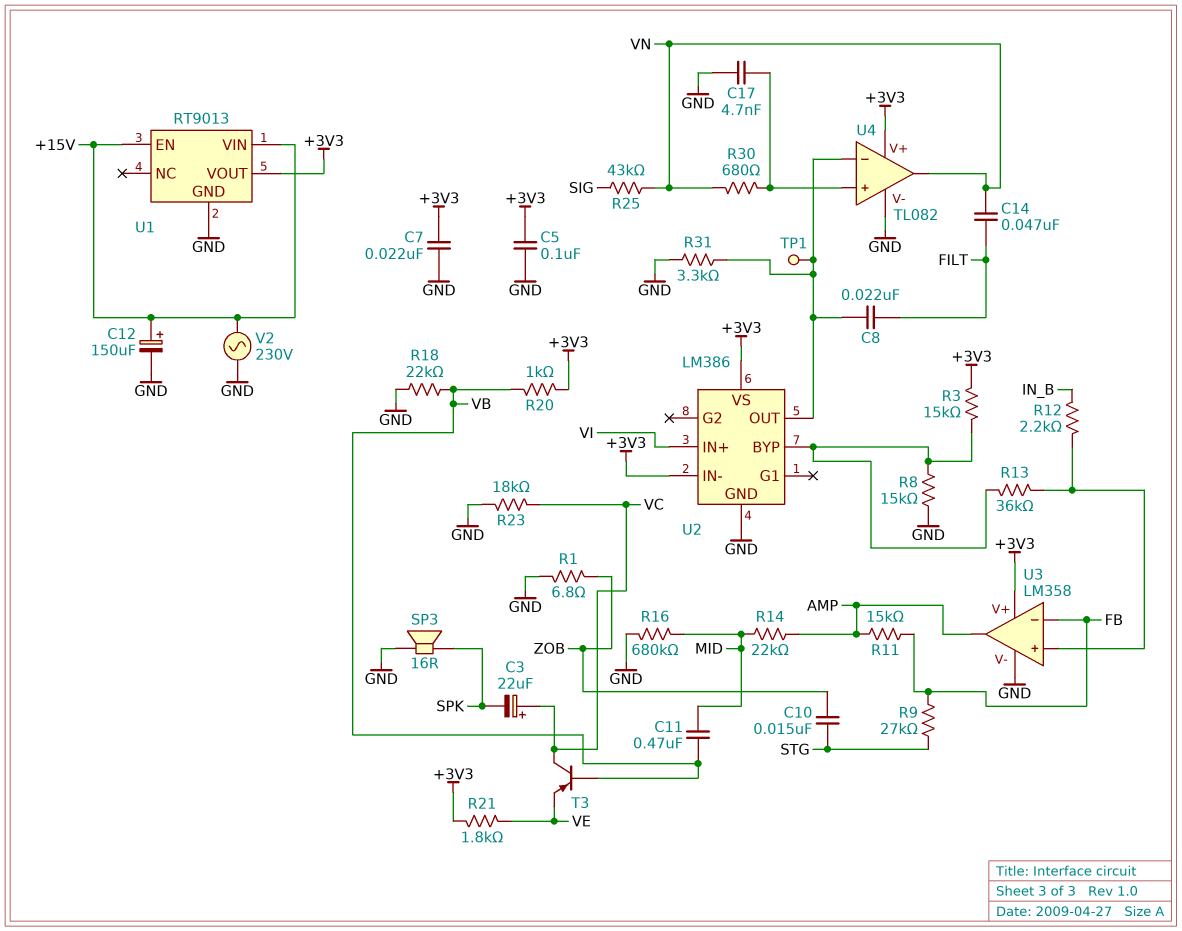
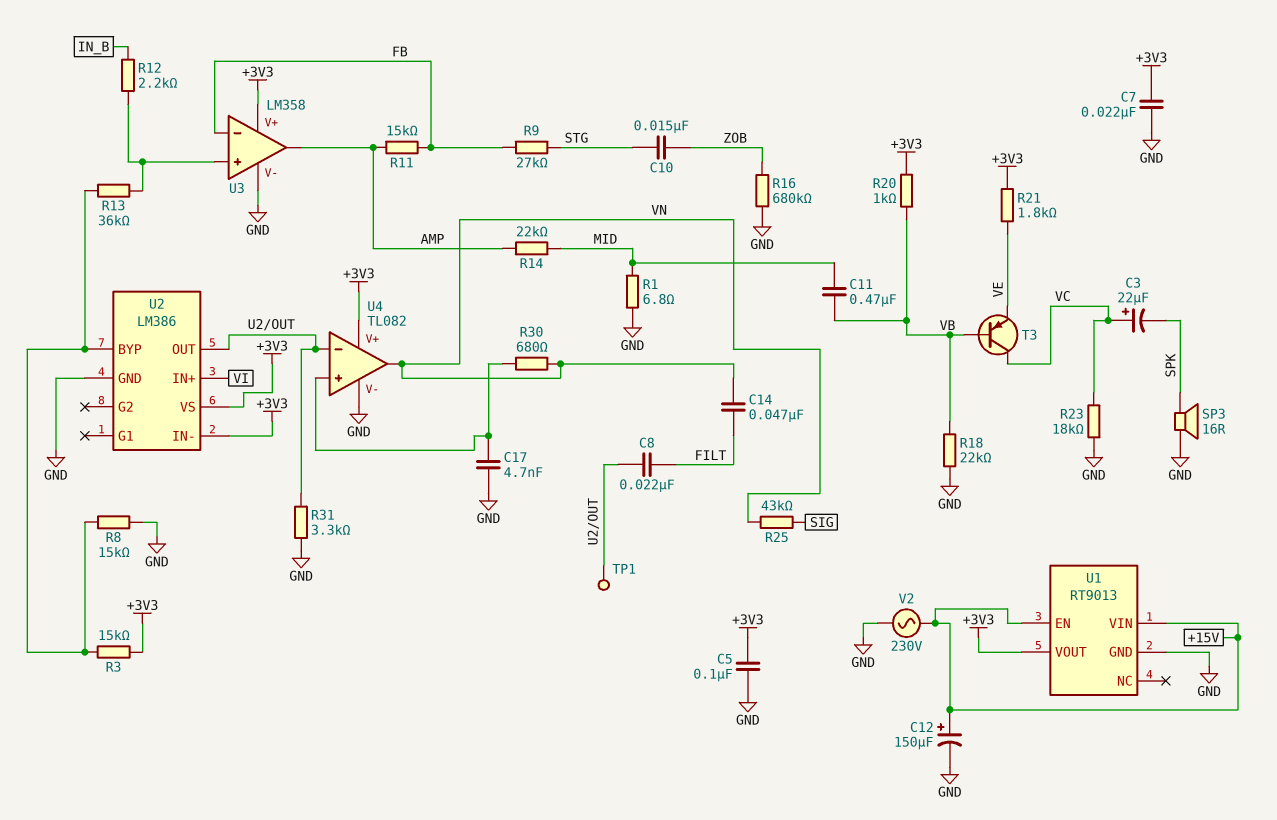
R1: 6.8 (GND, ZOB) -> 6.8 (GND, MID)
R16: 680k (GND, MID) -> 680k (GND, ZOB)

